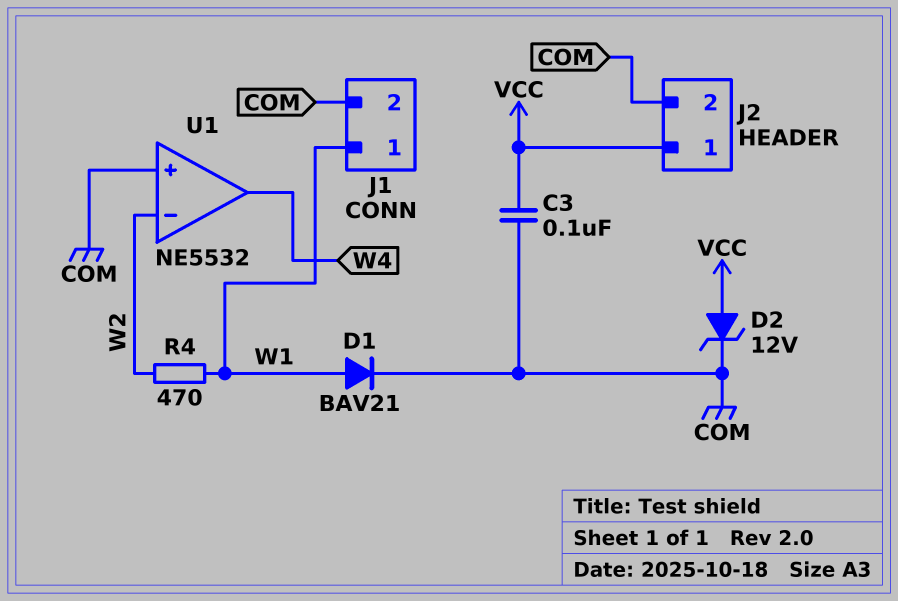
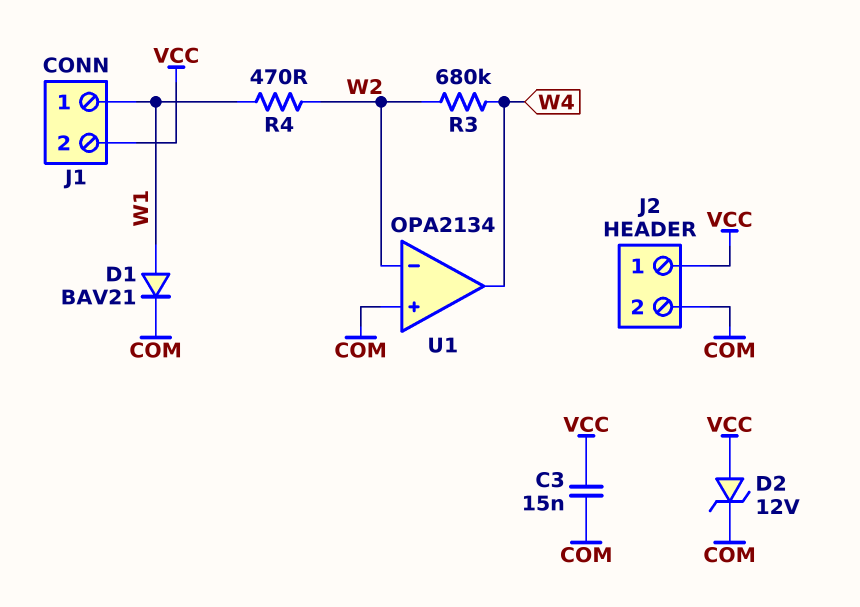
C3: 100nF (COM, VCC) -> 15nF (COM, VCC)
J1 pin 2: COM -> VCC
R3: none -> 680k (W2, W4)
U1: NE5532 -> OPA2134

